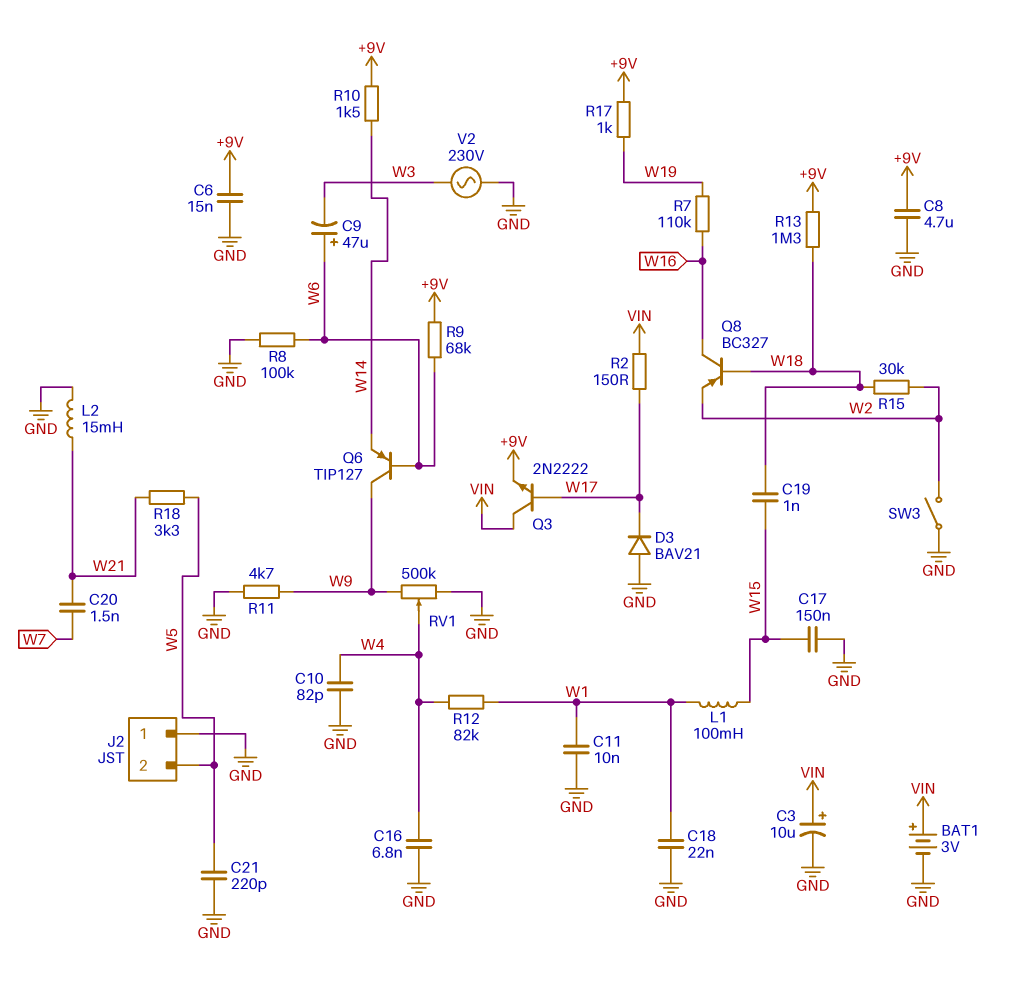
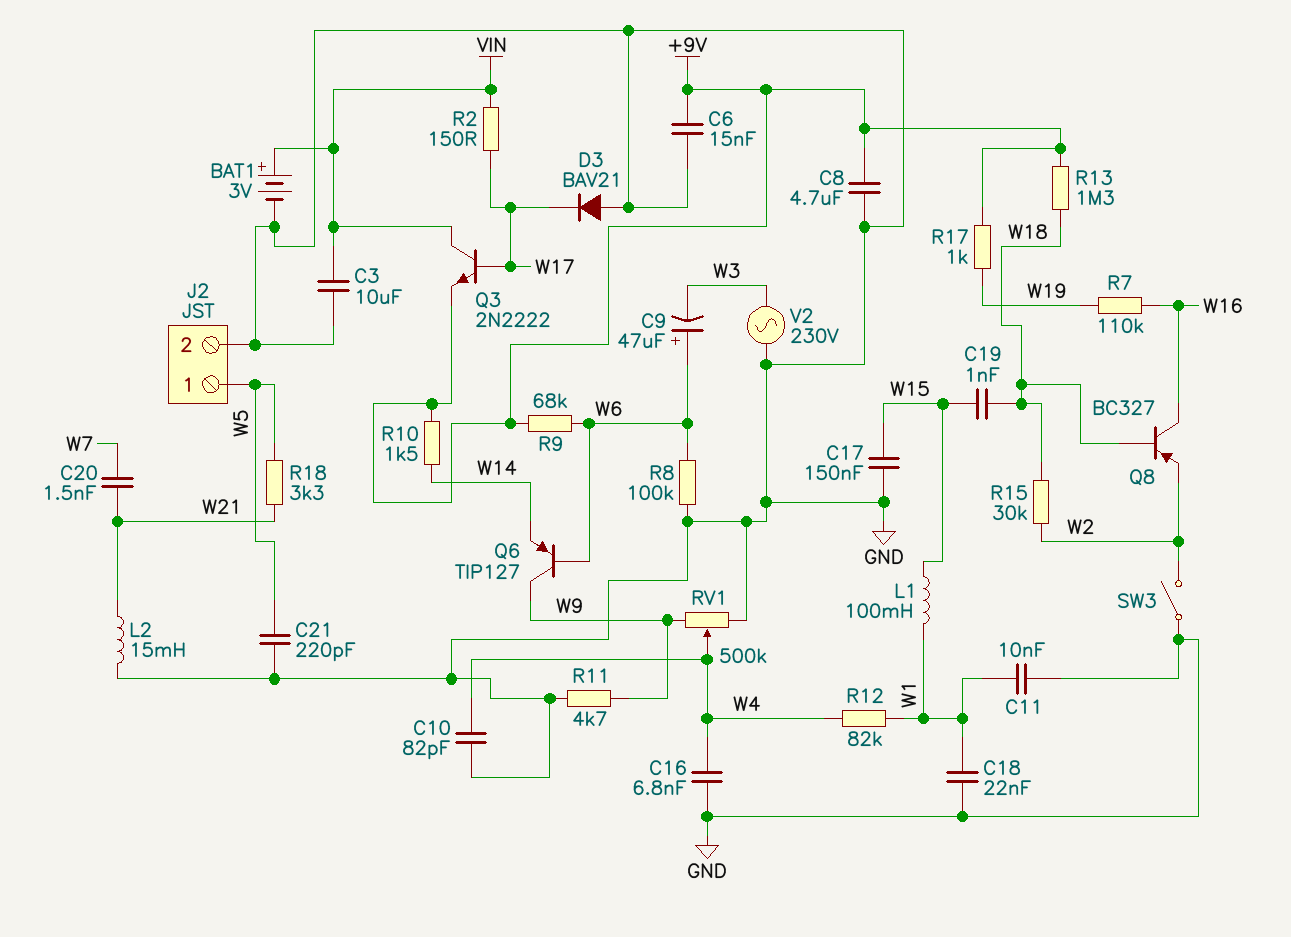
C3: 10uF (plus VIN, minus GND) -> 10uF (GND, VIN)
J2 pin 1: GND -> W5
J2 pin 2: W5 -> GND

